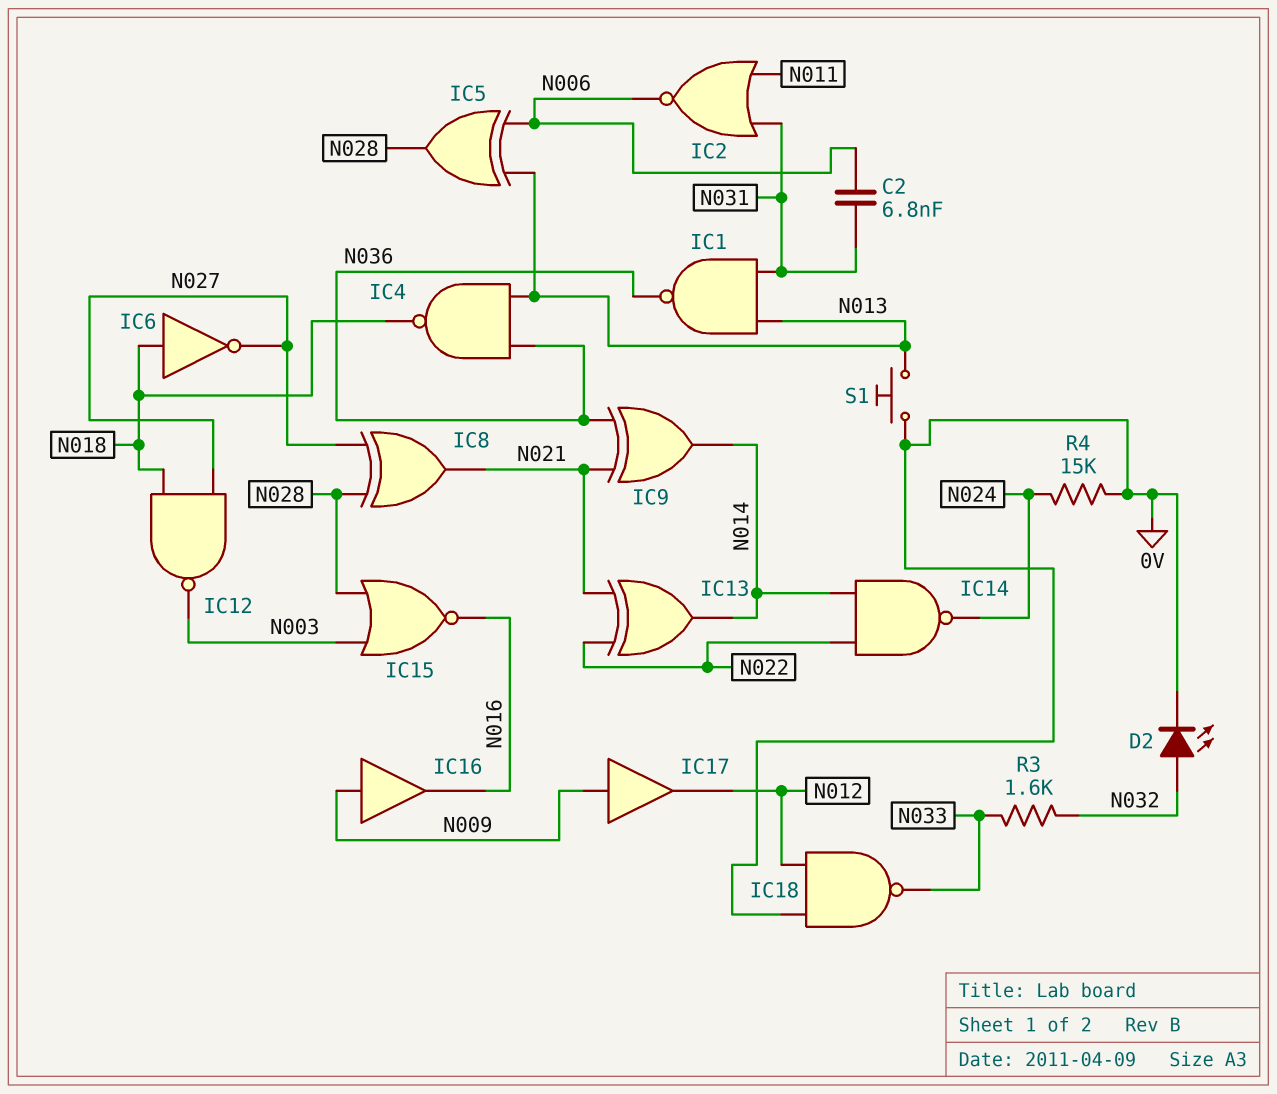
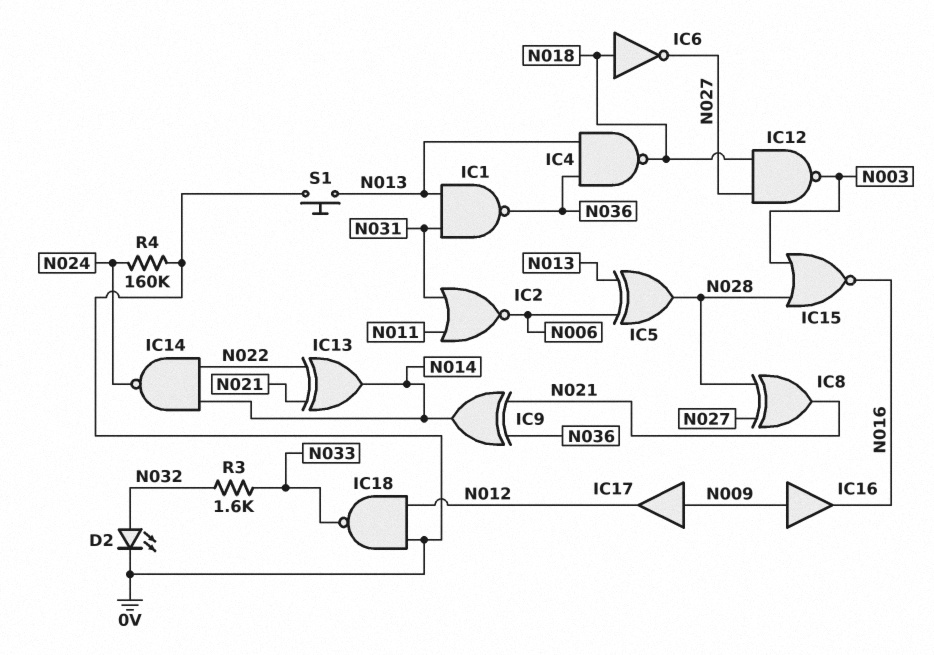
C2: 6.8nF (N006, N031) -> none
R4: 15k (0V, N024) -> 160k (0V, N024)

